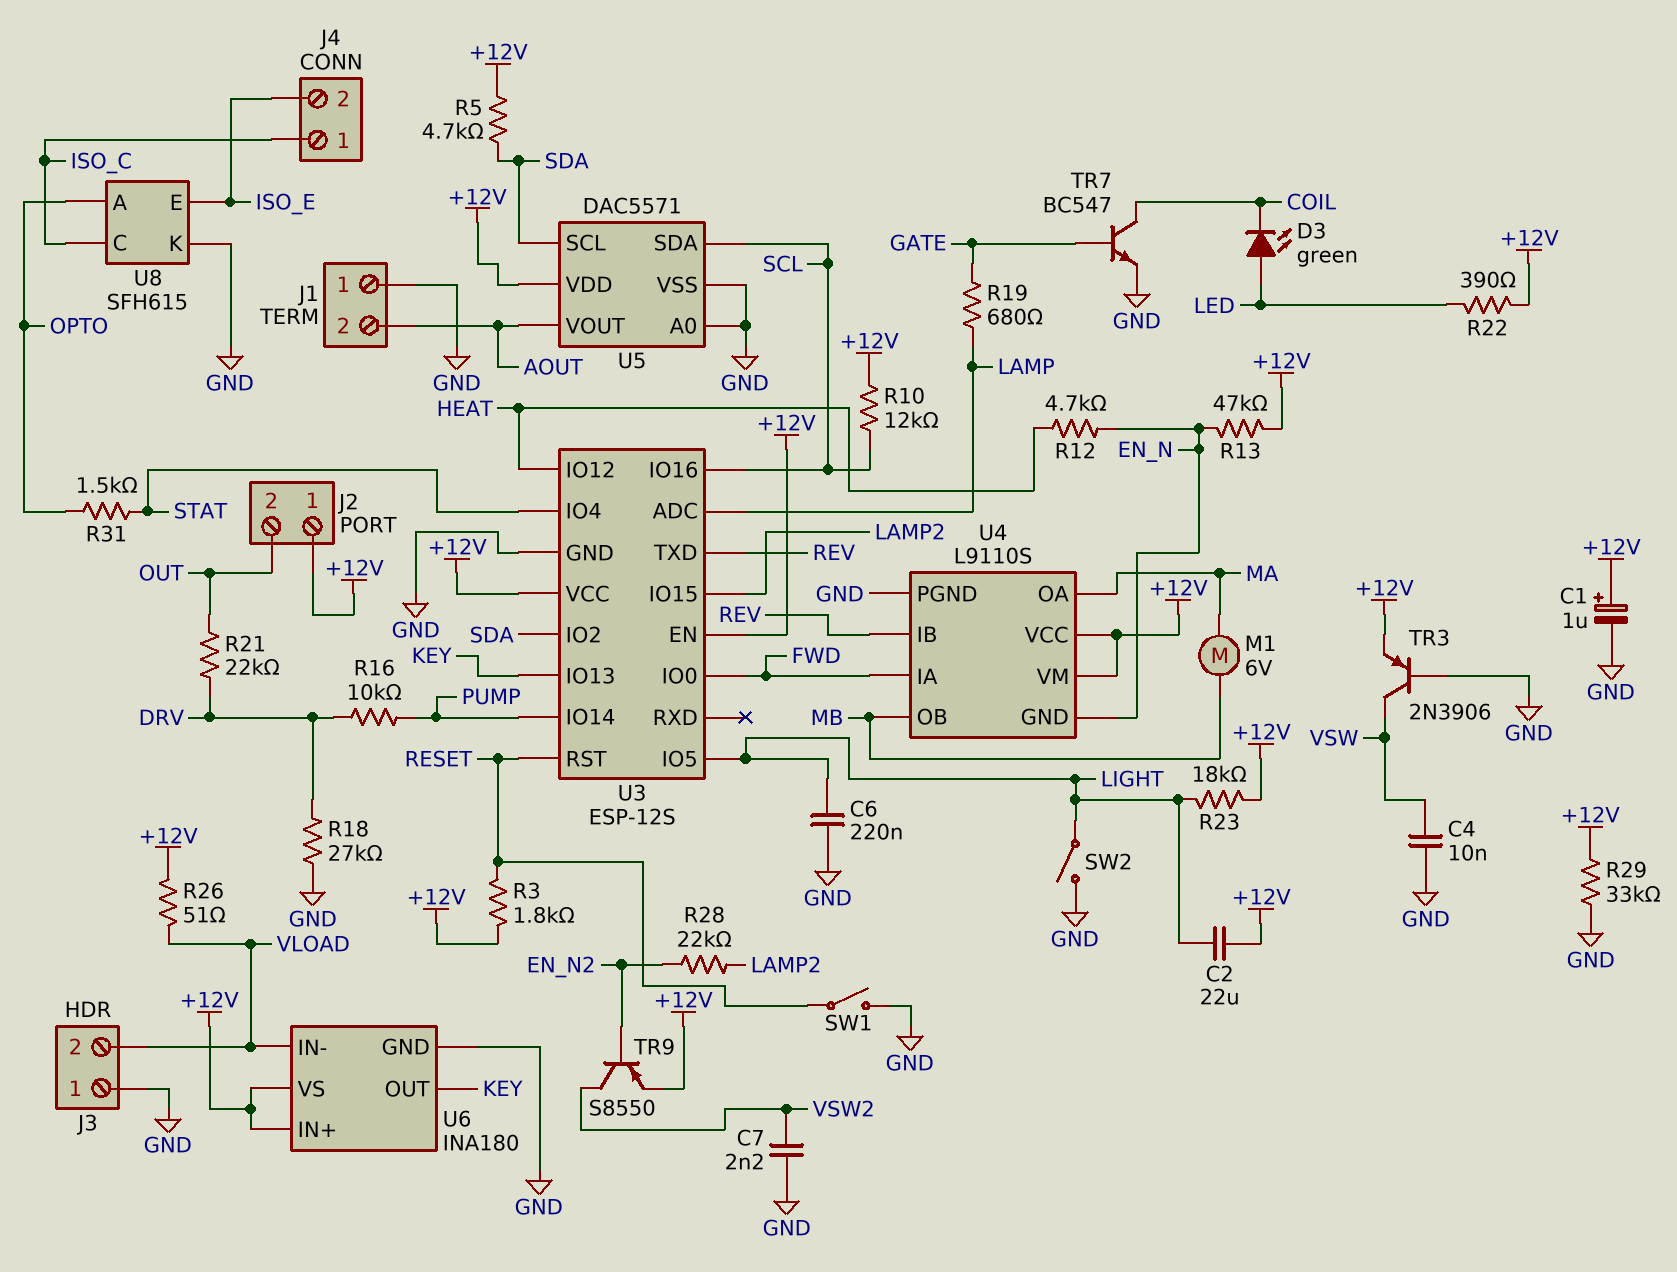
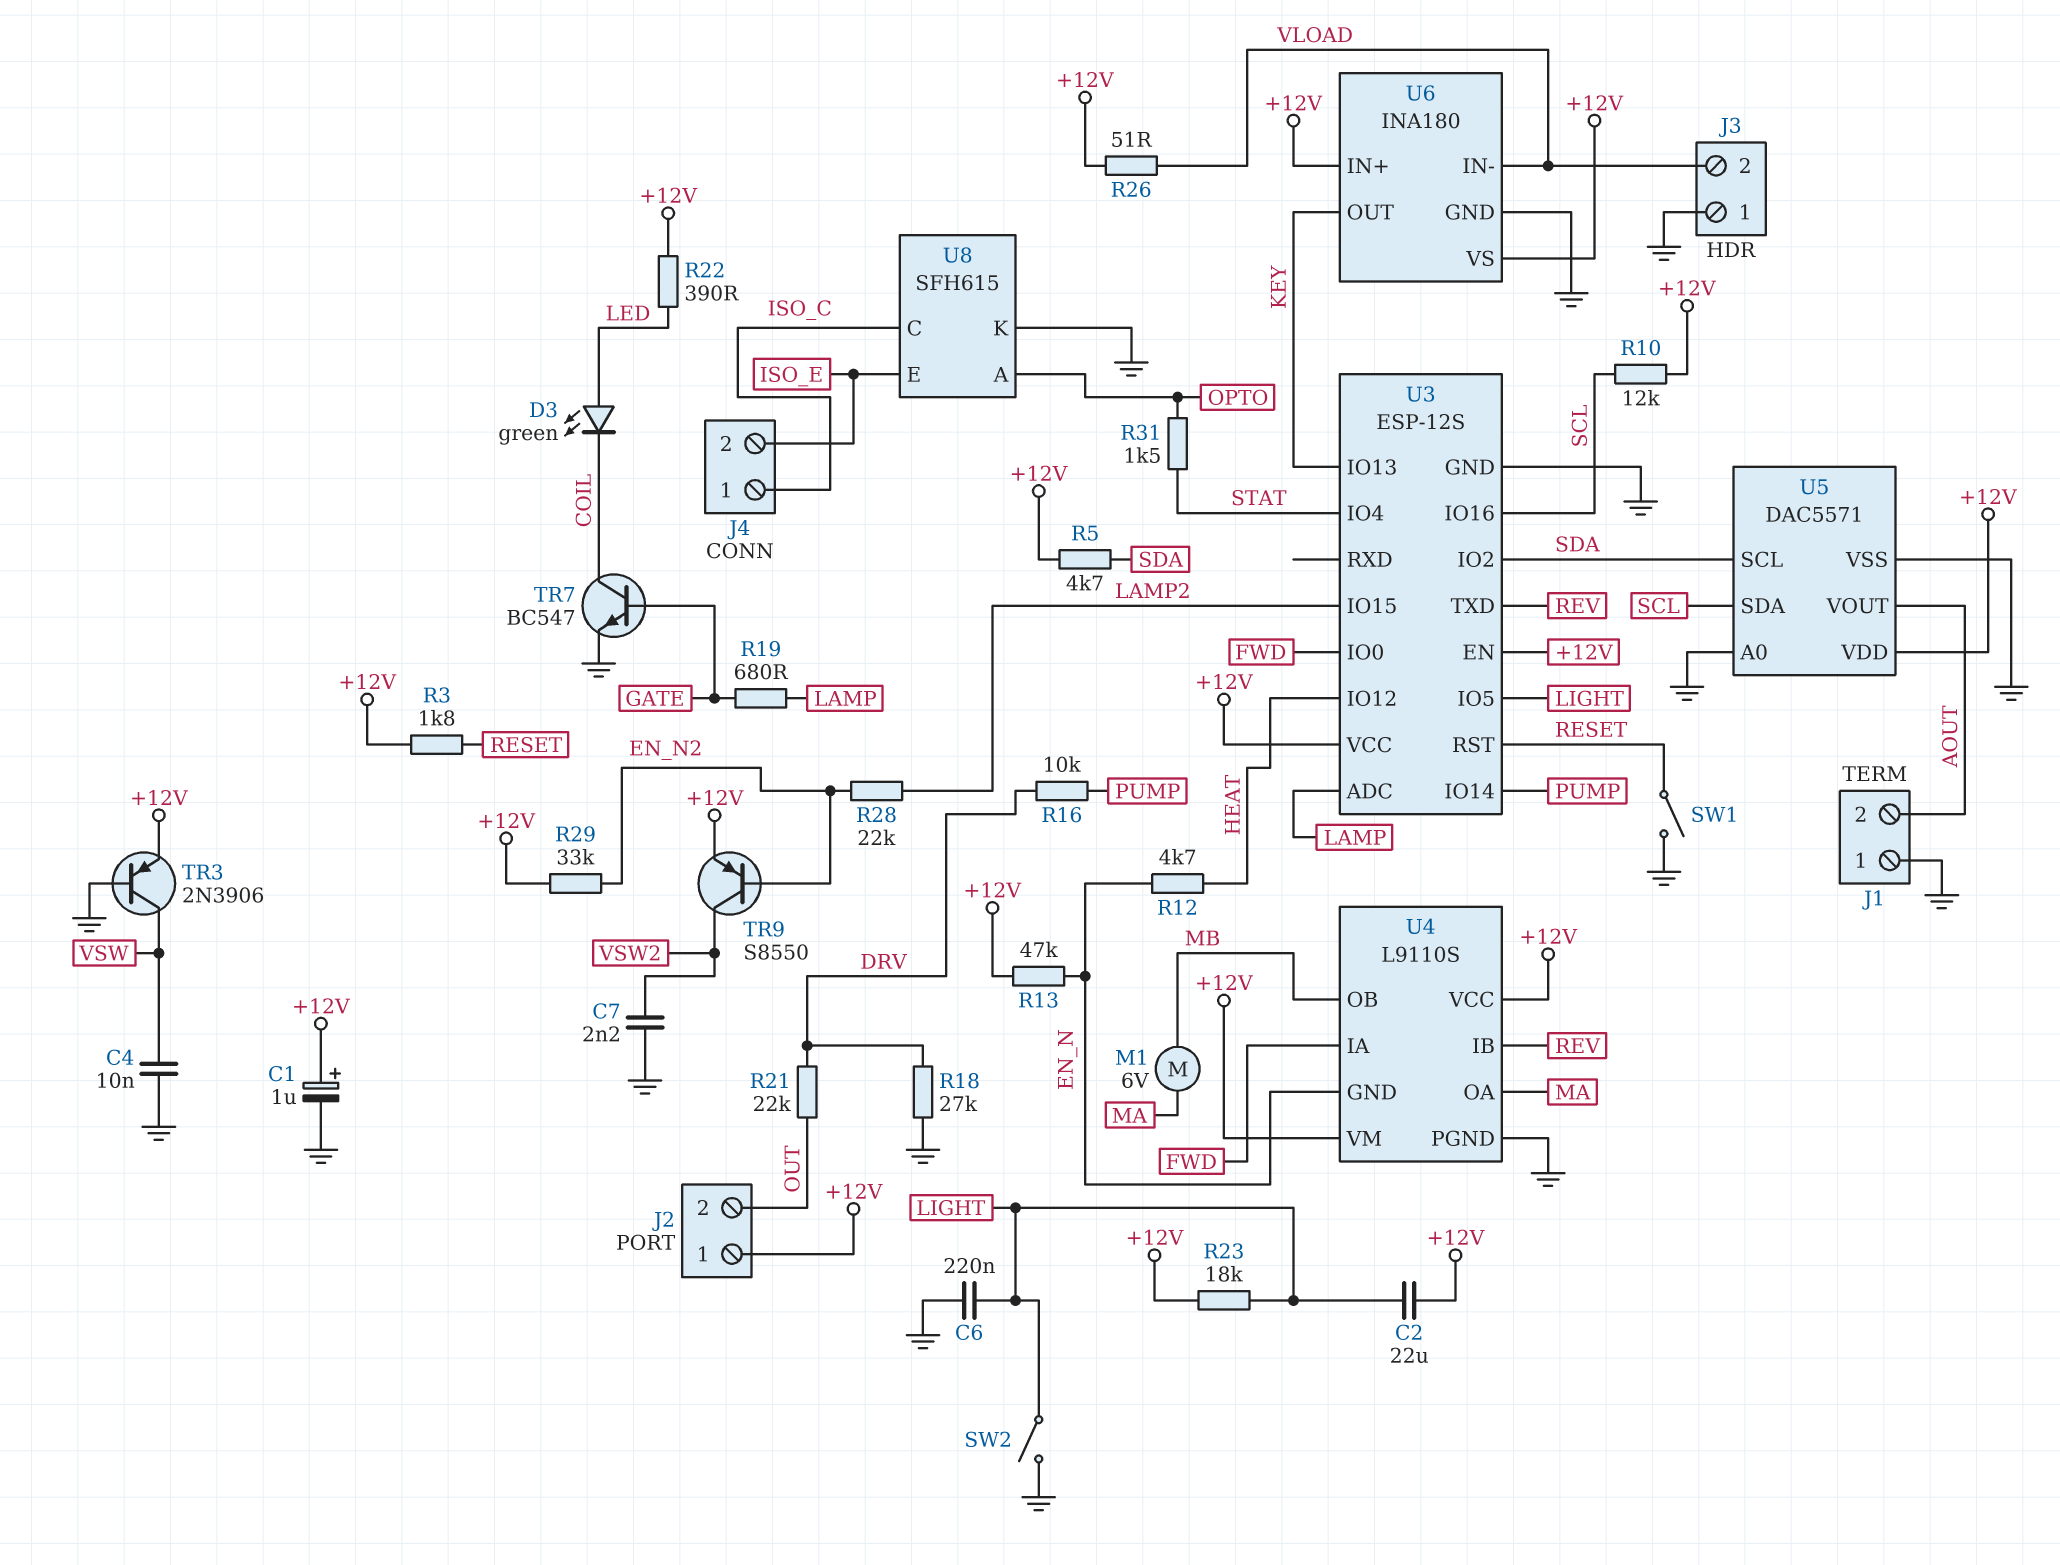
R29: 33k (+12V, GND) -> 33k (+12V, EN_N2)

